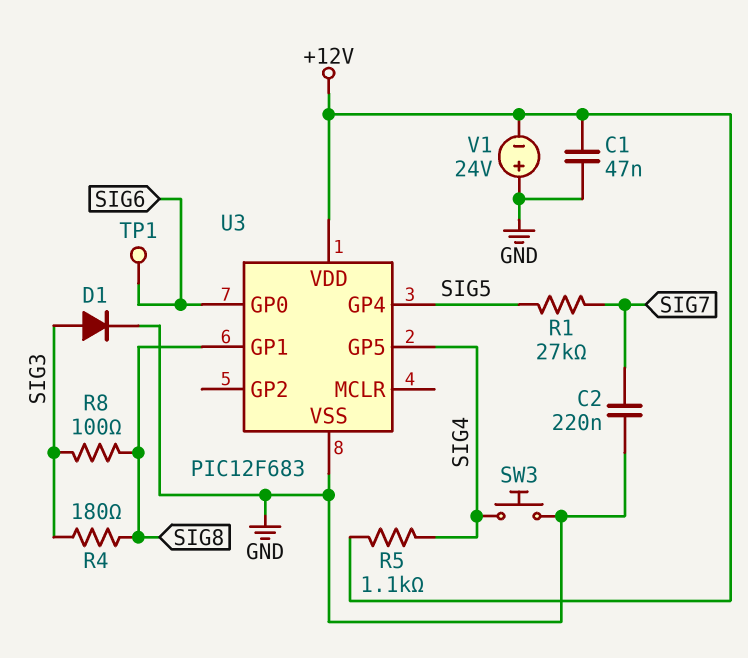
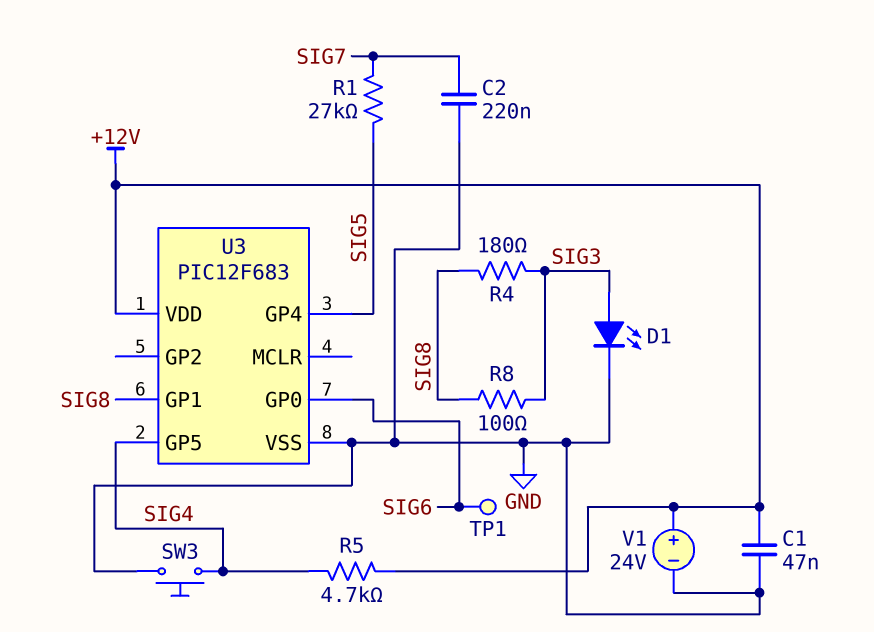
D1: diode (A SIG3, K GND) -> LED (A SIG3, K GND)
R5: 1.1k (+12V, SIG4) -> 4.7k (+12V, SIG4)
V1: 24V (plus GND, minus +12V) -> 24V (plus +12V, minus GND)

